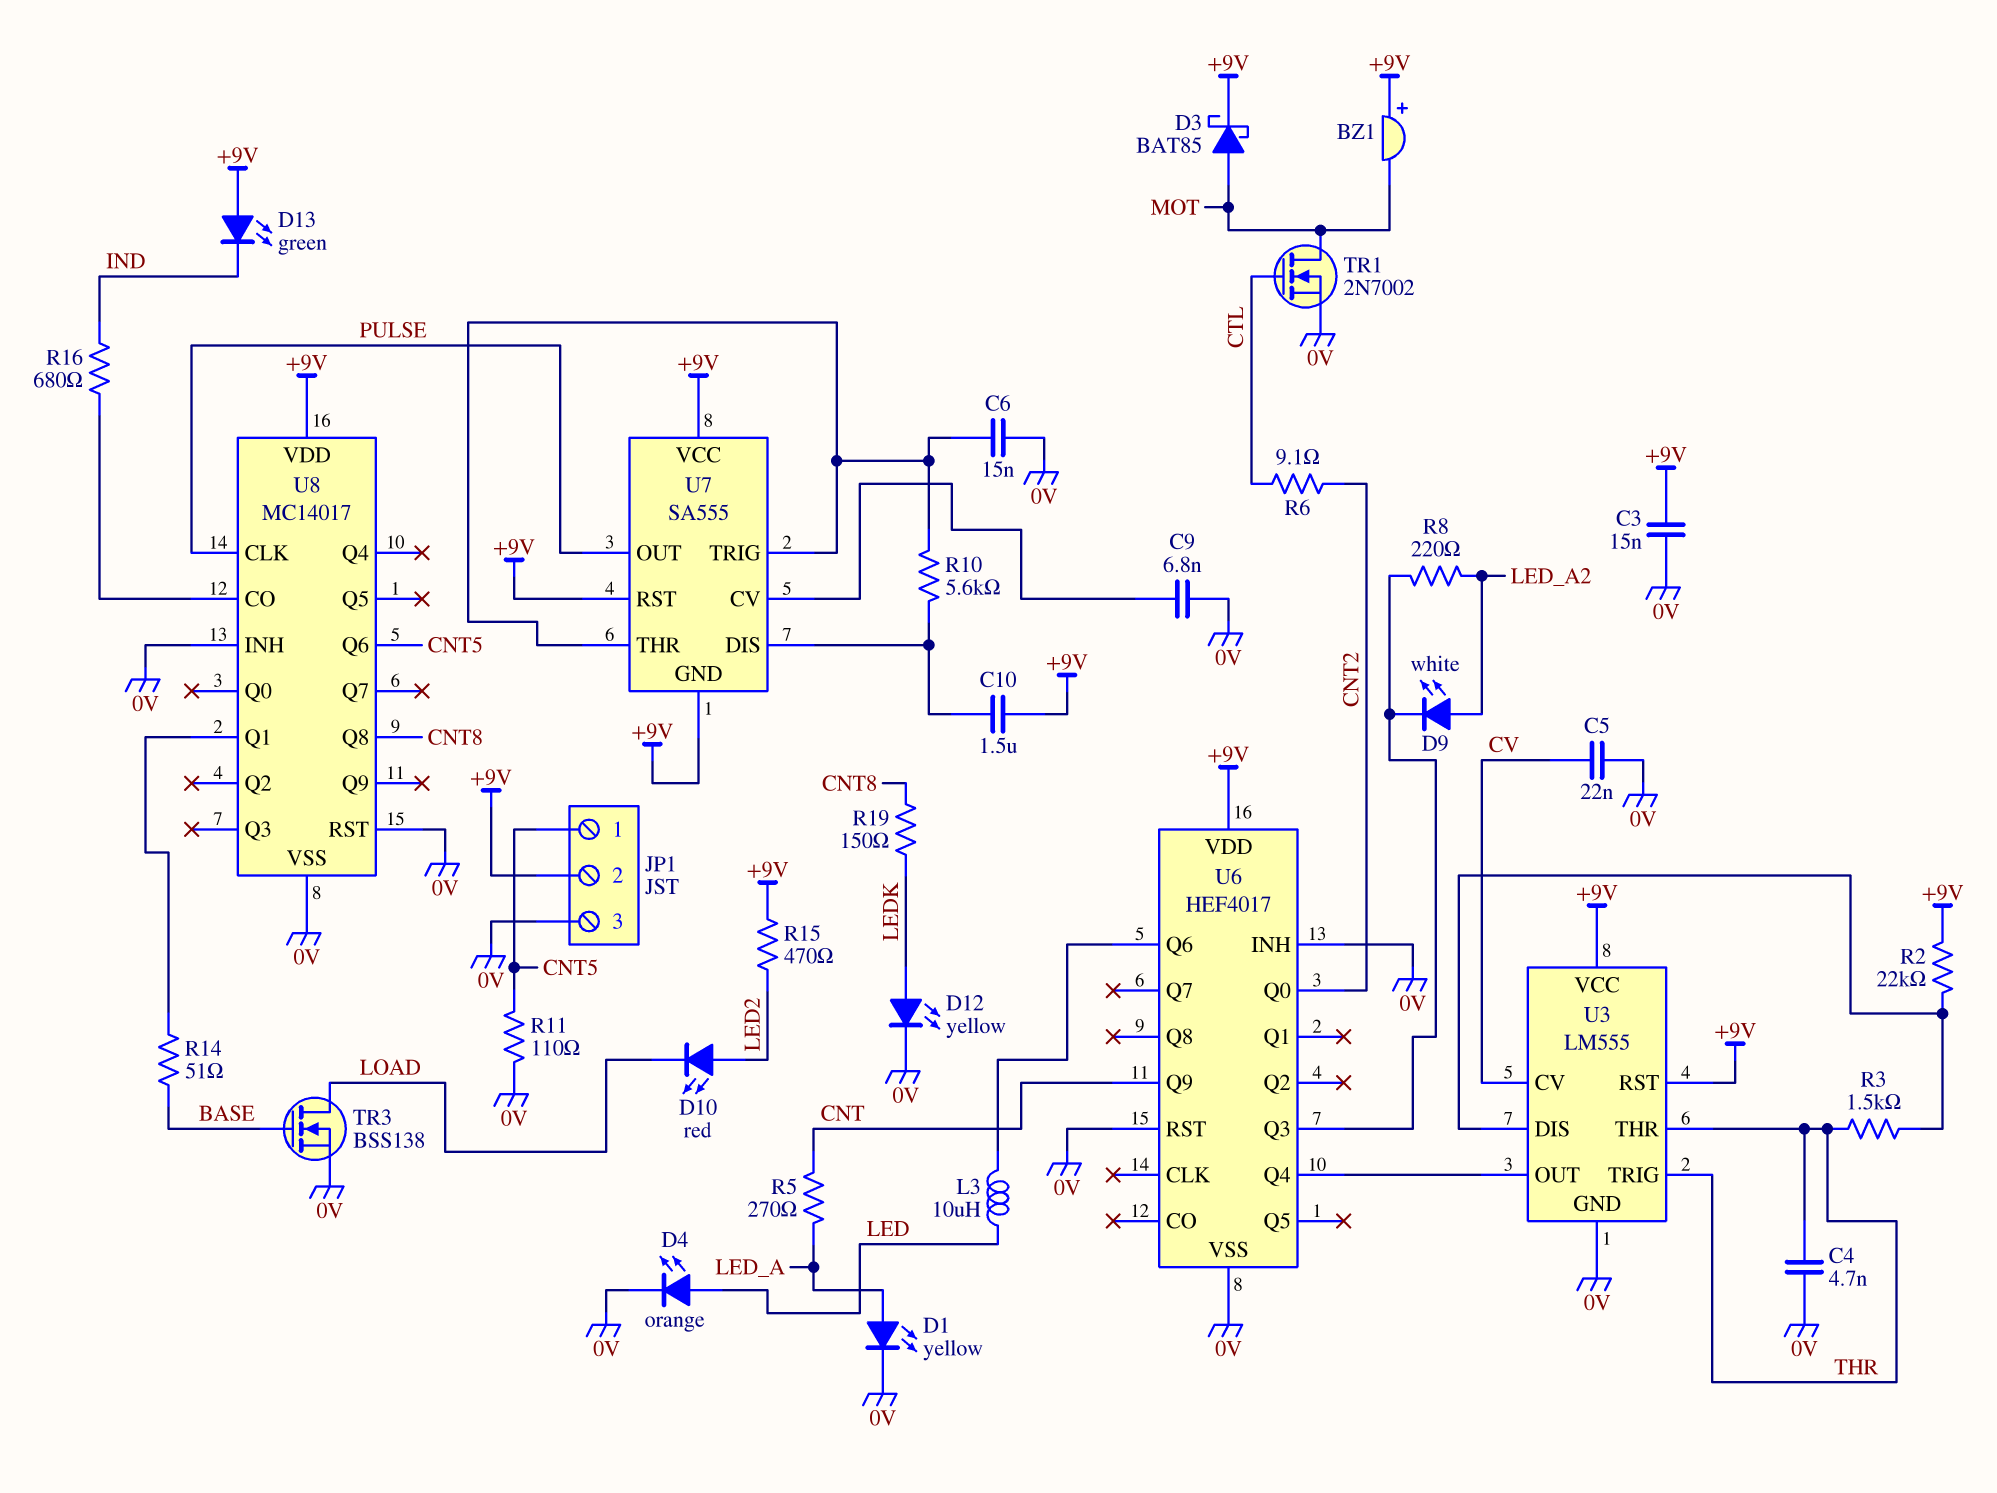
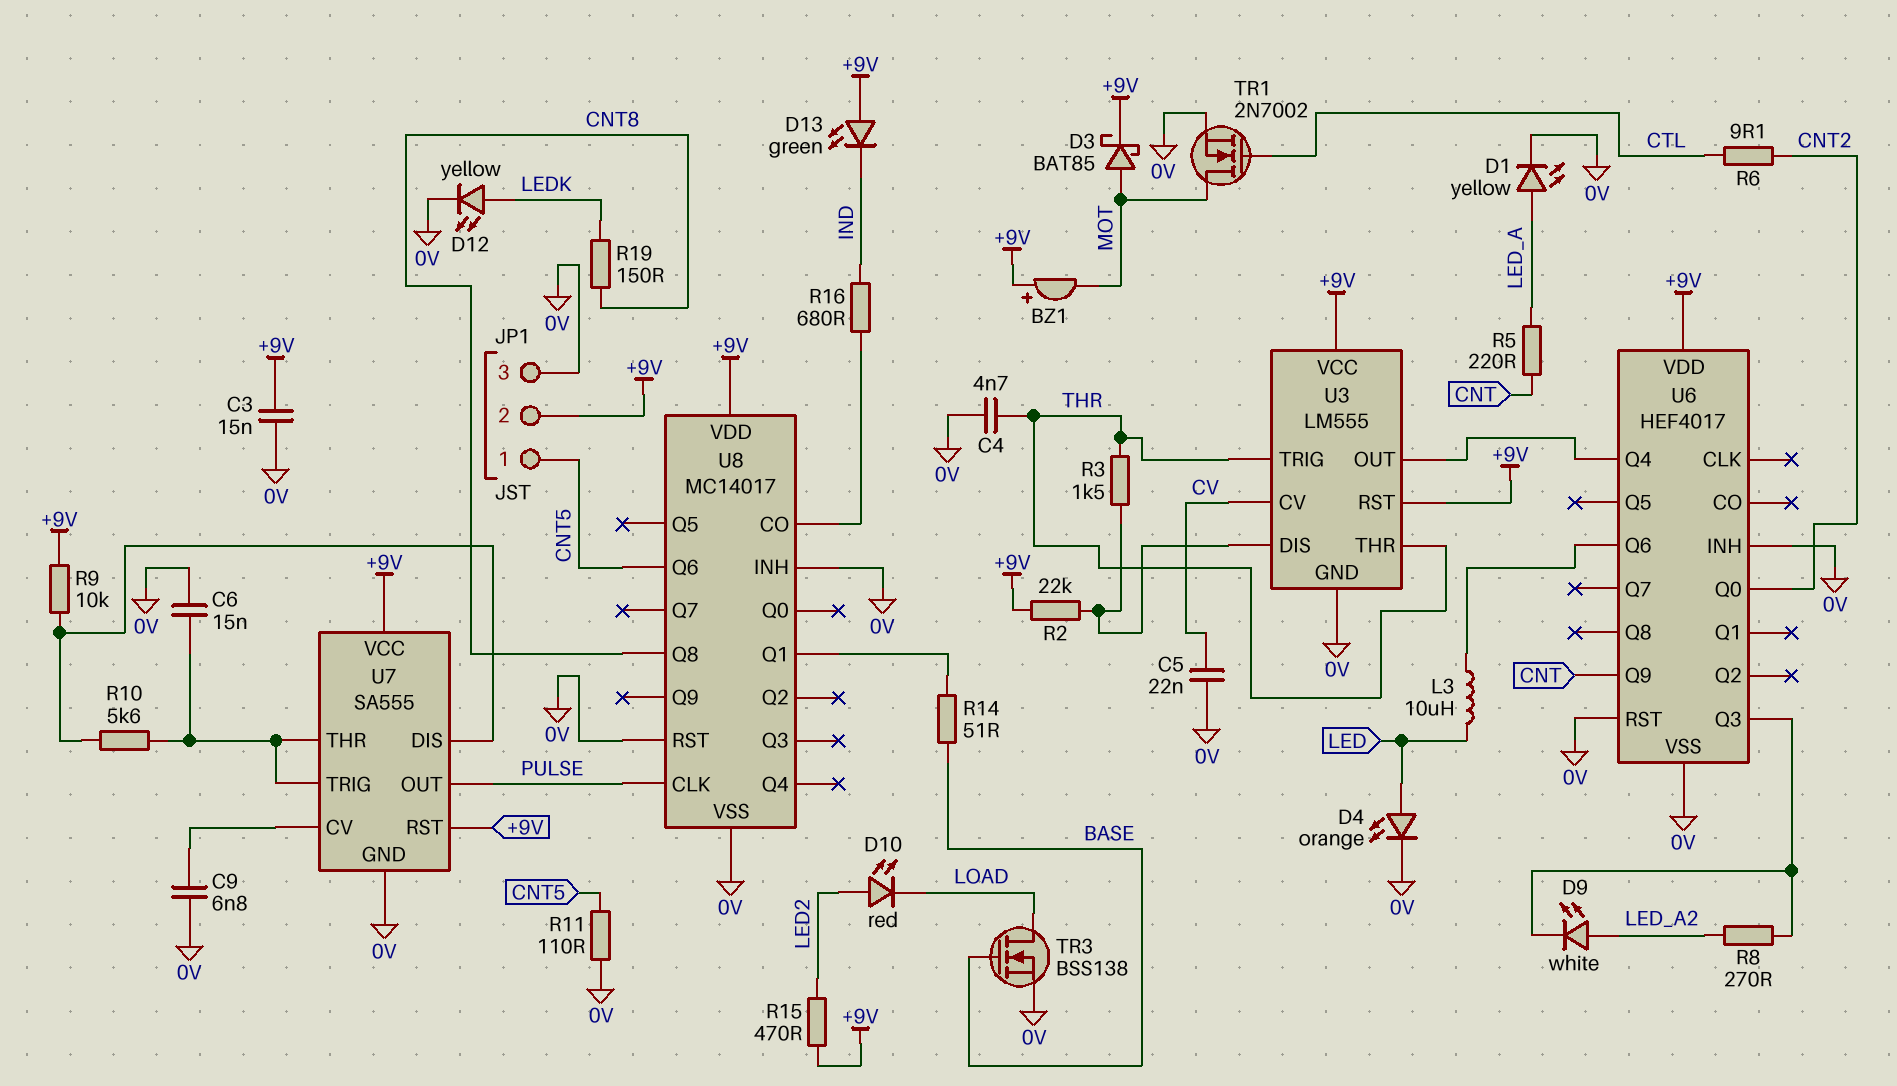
C10: 1.5uF (+9V, U7/DIS) -> none
R5: 270 (CNT, LED_A) -> 220 (CNT, LED_A)
R8: 220 (LED_A2, U6/Q3) -> 270 (LED_A2, U6/Q3)
R9: none -> 10k (+9V, U7/DIS)
U7 pin GND: +9V -> 0V

